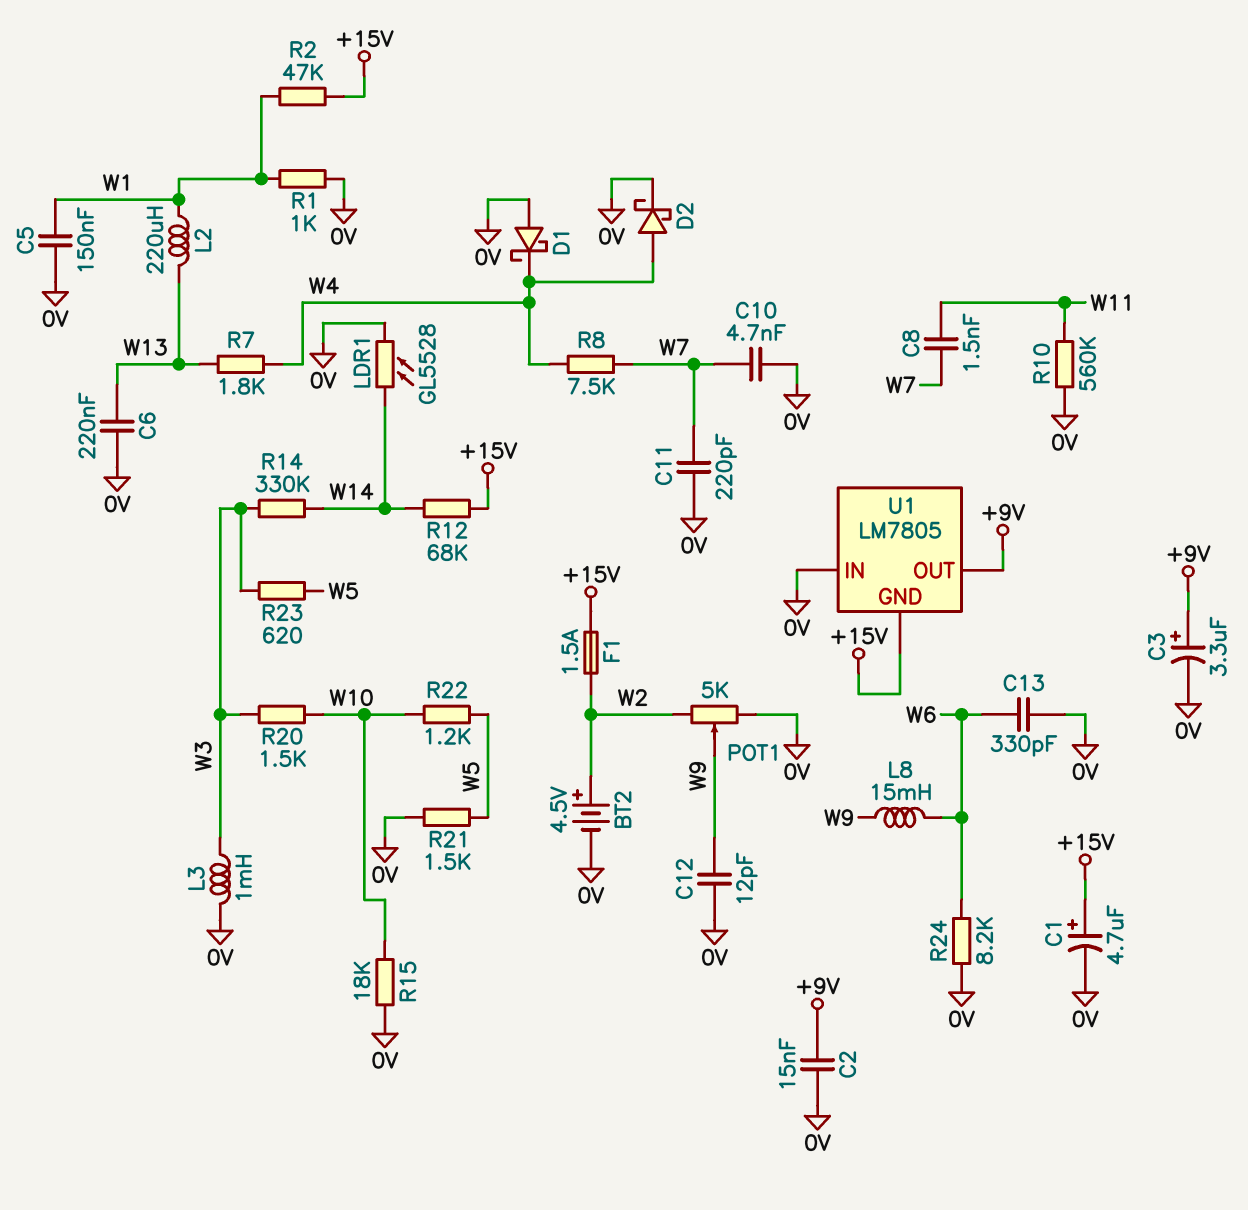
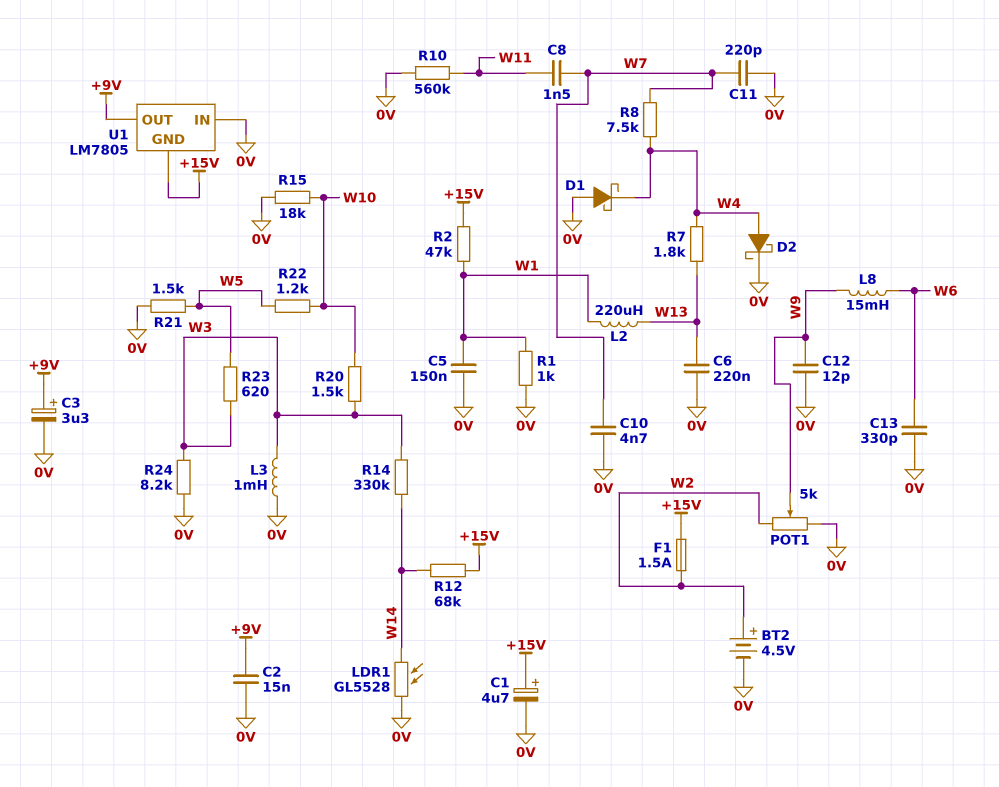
R24: 8.2k (0V, W6) -> 8.2k (0V, W3)

